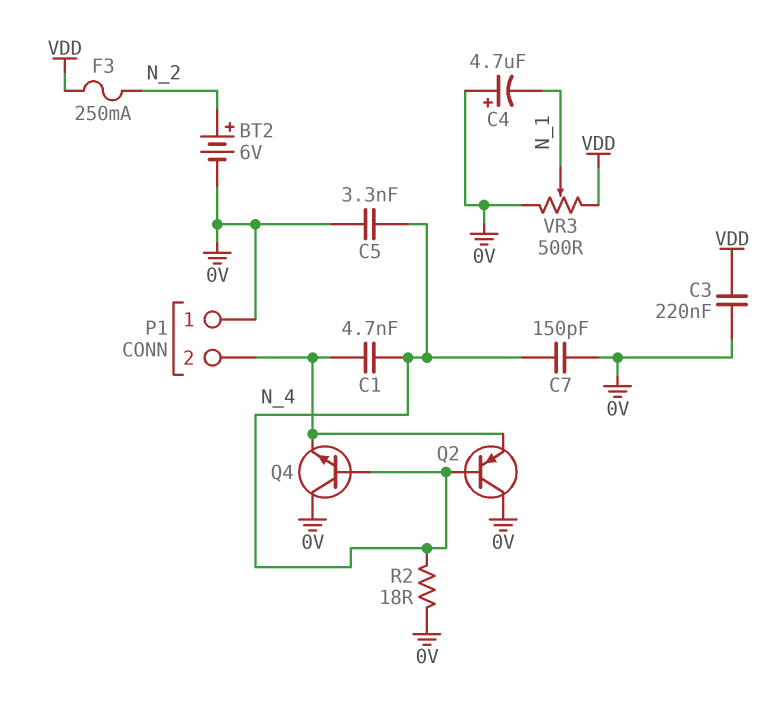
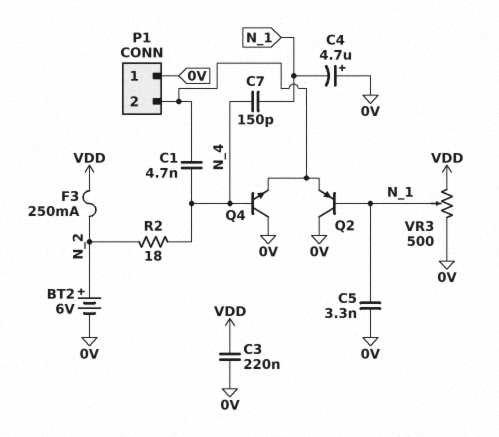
C5: 3.3nF (0V, N_4) -> 3.3nF (0V, N_1)
C7: 150pF (0V, N_4) -> 150pF (N_1, N_4)
Q2: PNP (B N_4, C 0V, E P1/2) -> PNP (B N_1, C 0V, E P1/2)
R2: 18 (0V, N_4) -> 18 (N_2, N_4)

